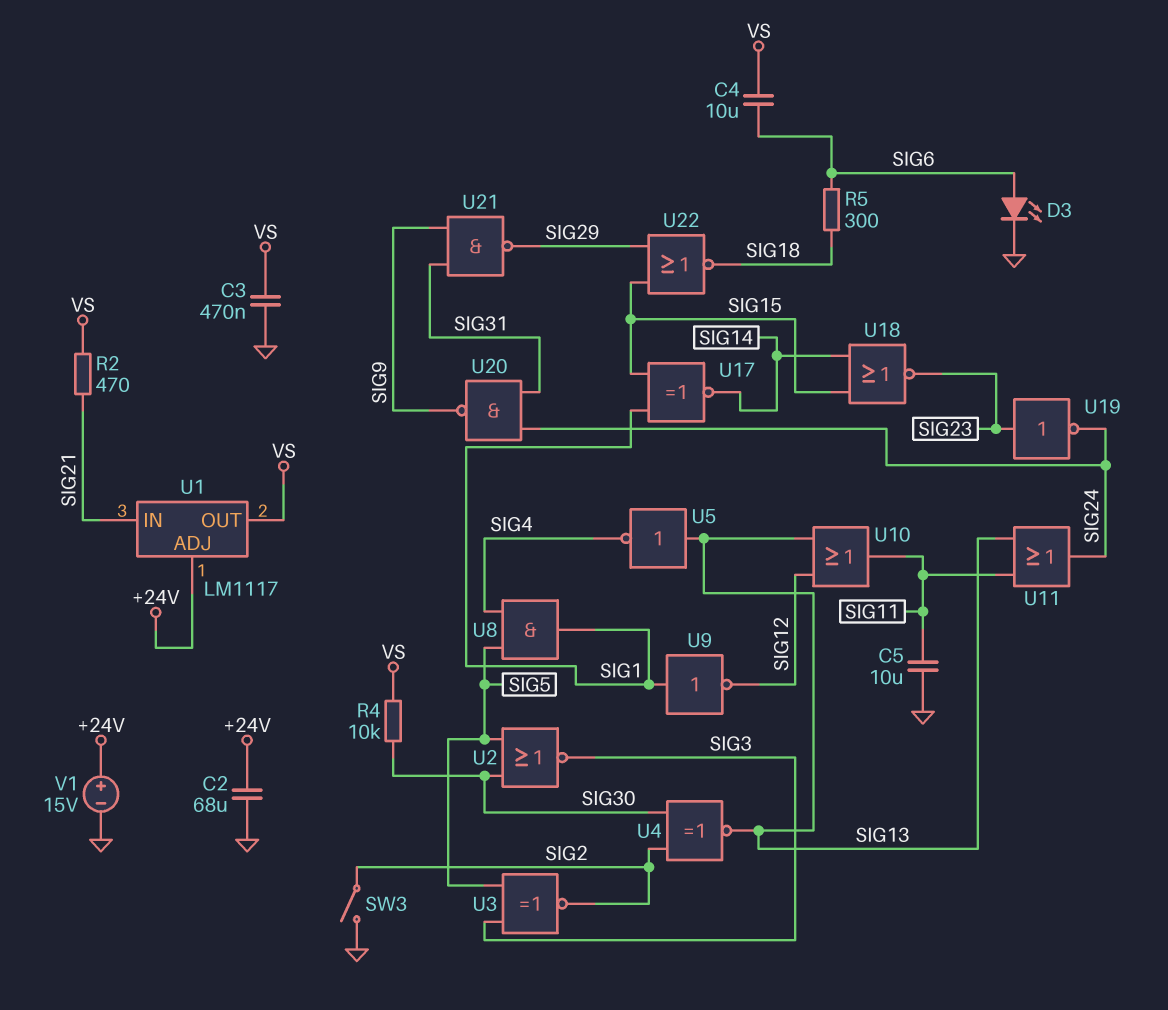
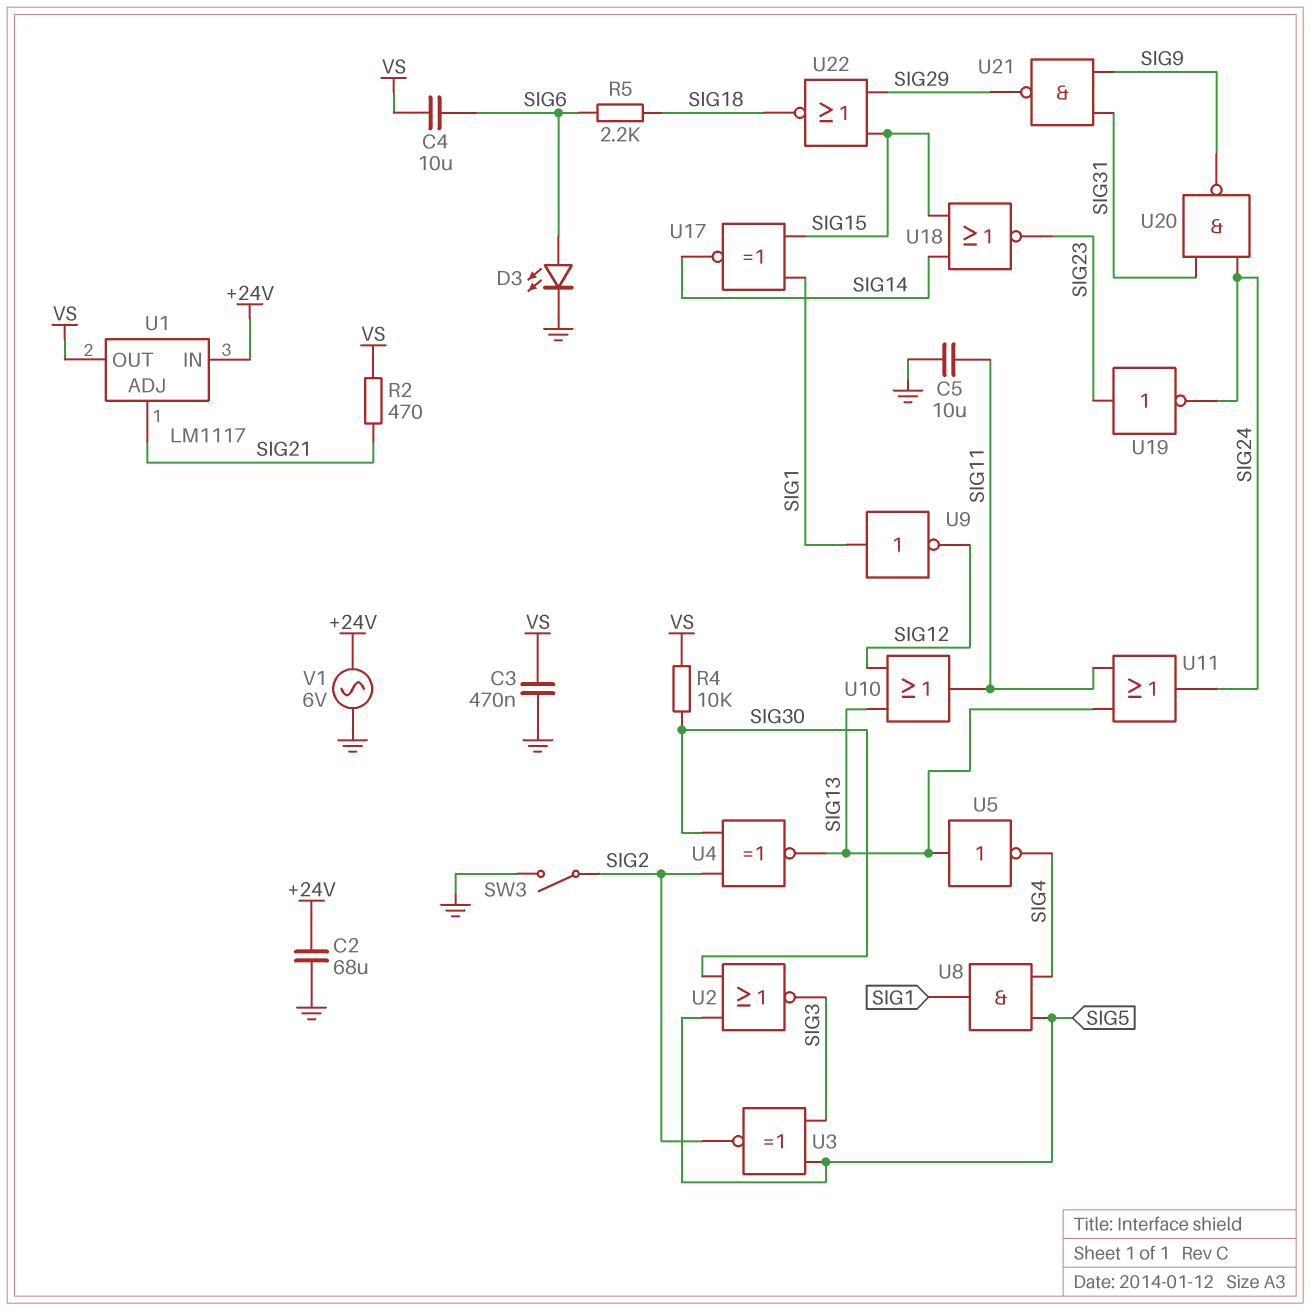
R5: 300 (SIG6, SIG18) -> 2.2k (SIG6, SIG18)
U1 pin ADJ: +24V -> SIG21
U1 pin IN: SIG21 -> +24V
V1: 15V (plus +24V, minus GND) -> AC 6V (+24V, GND)

